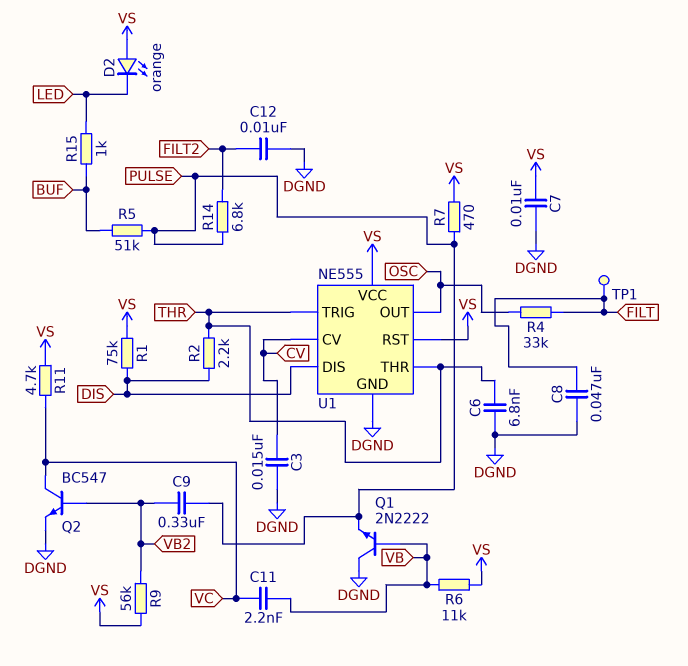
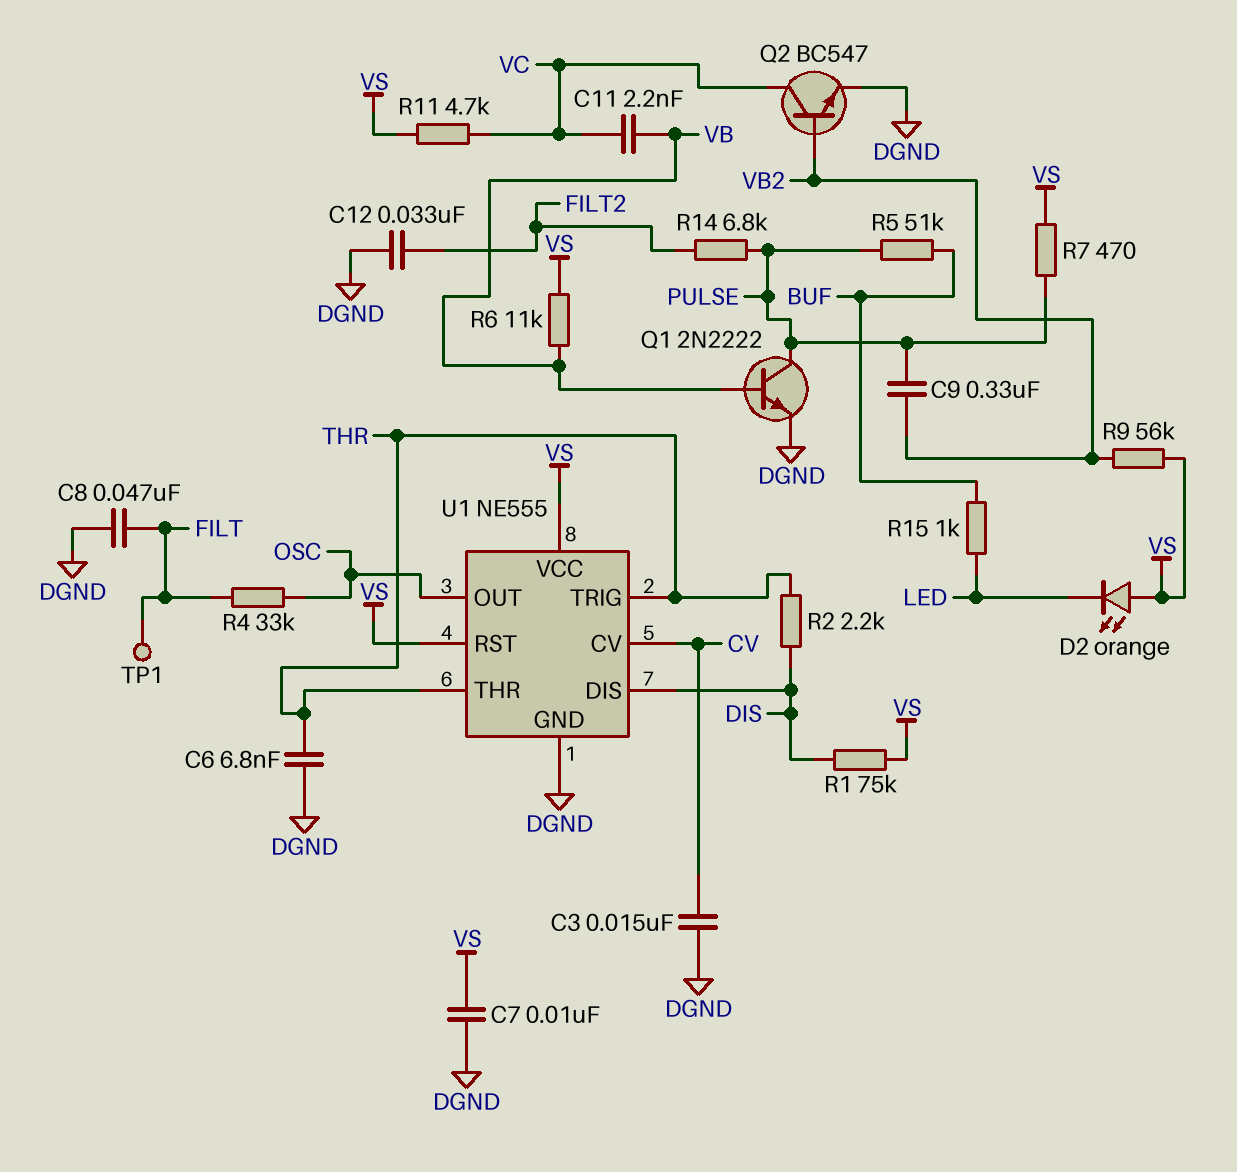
C12: 10nF (DGND, FILT2) -> 33nF (DGND, FILT2)
Q1: NPN 2N2222 (B VB, C DGND, E PULSE) -> NPN 2N2222 (B VB, C PULSE, E DGND)

